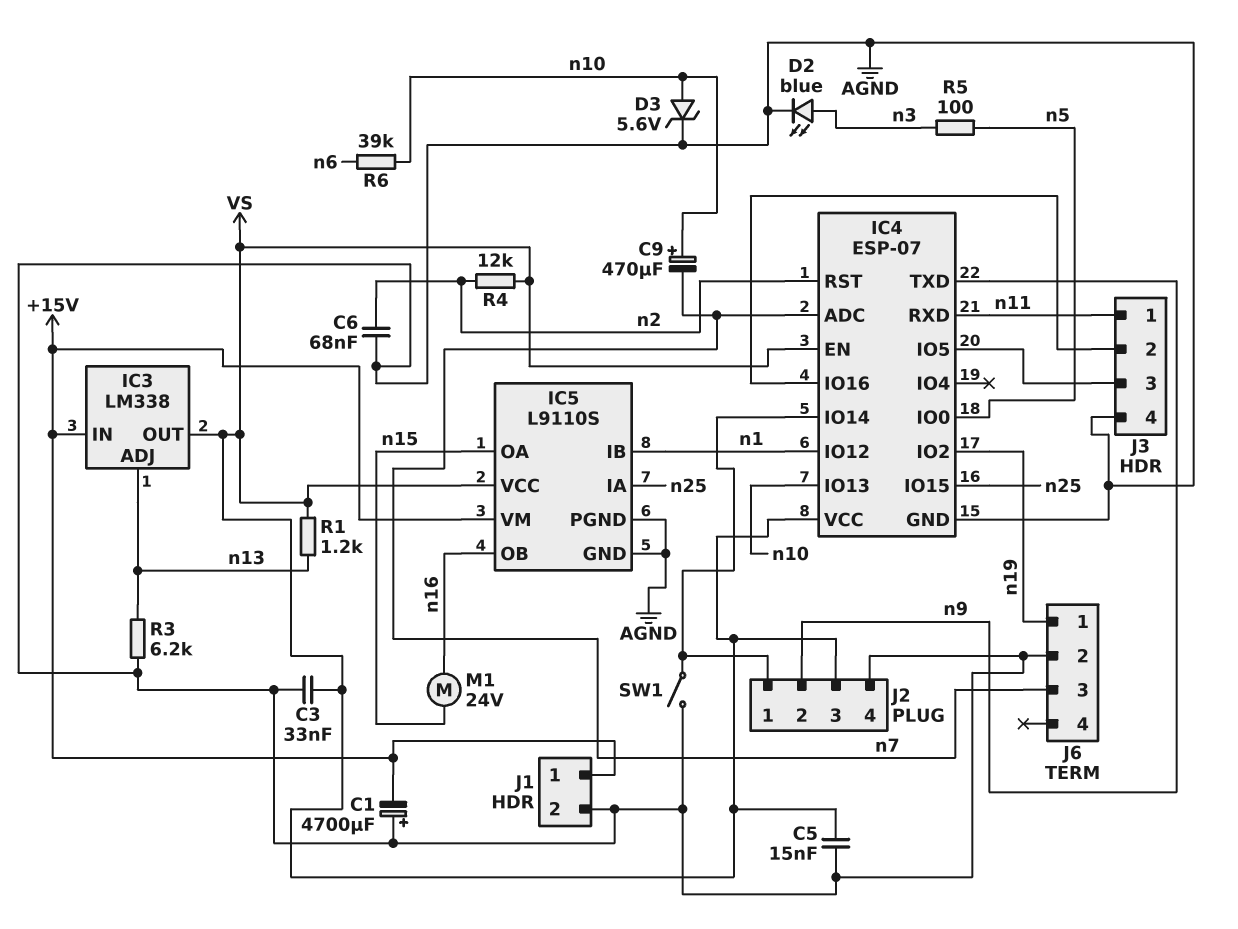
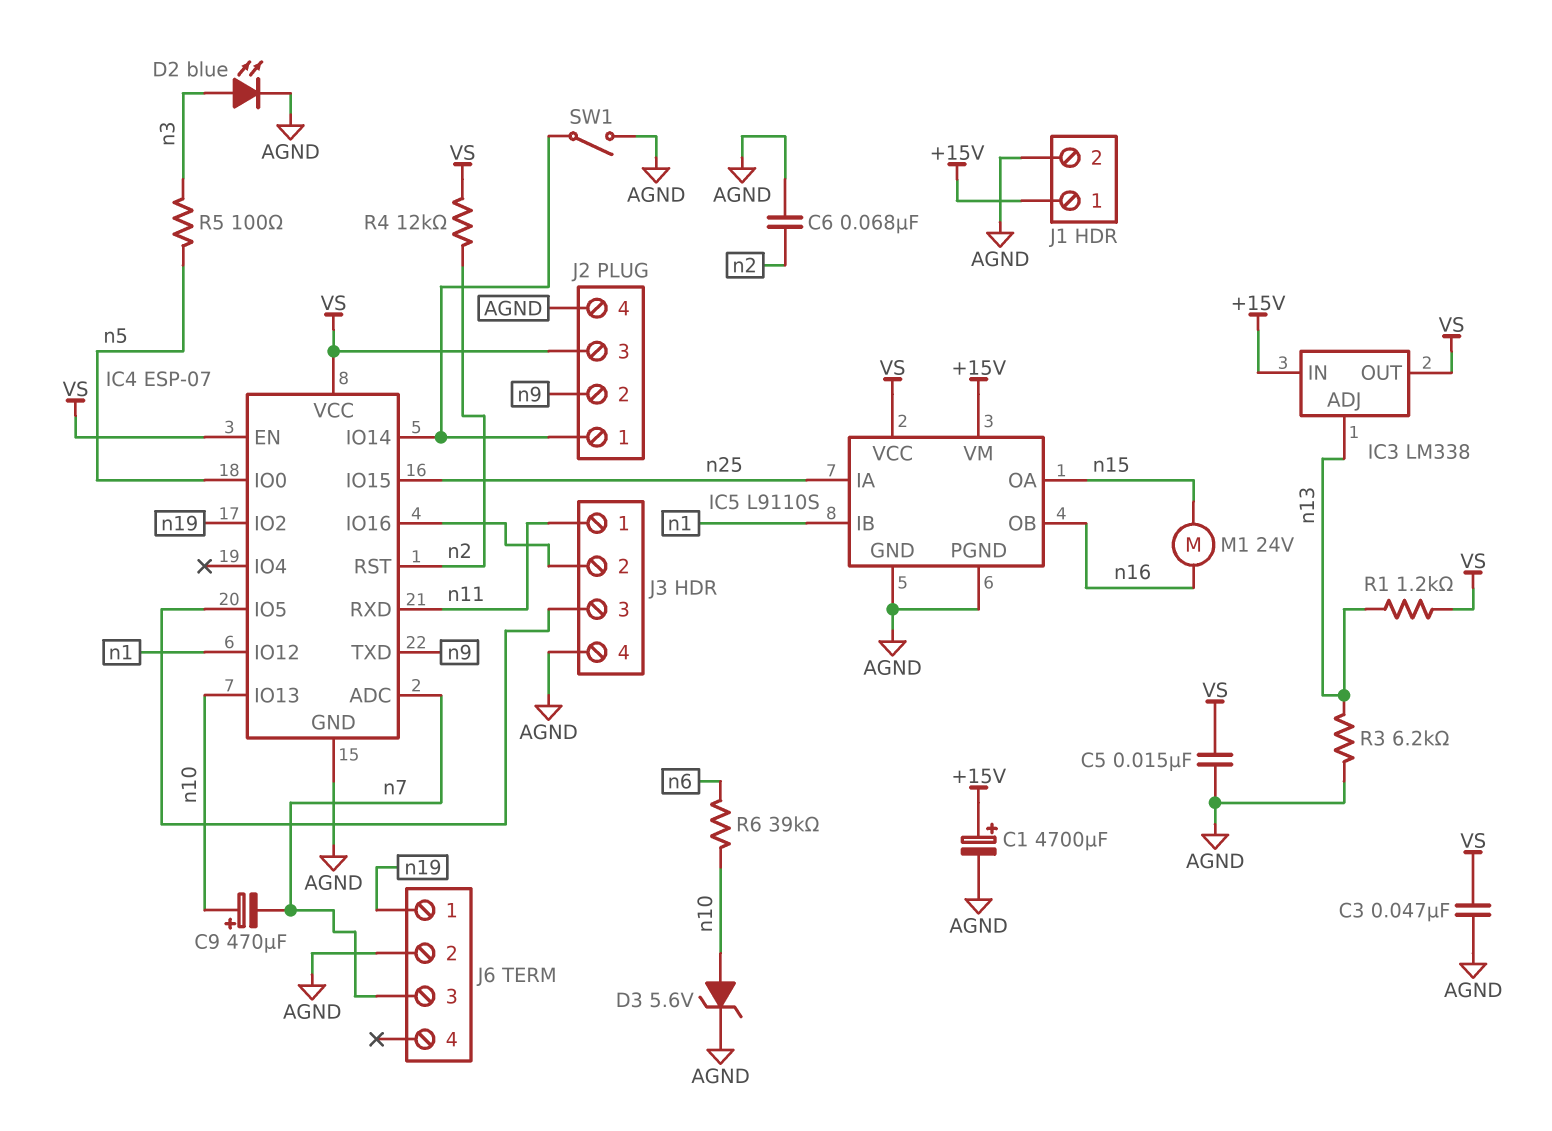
C1: 4700uF (plus AGND, minus +15V) -> 4700uF (plus +15V, minus AGND)
C3: 33nF (AGND, VS) -> 47nF (AGND, VS)

